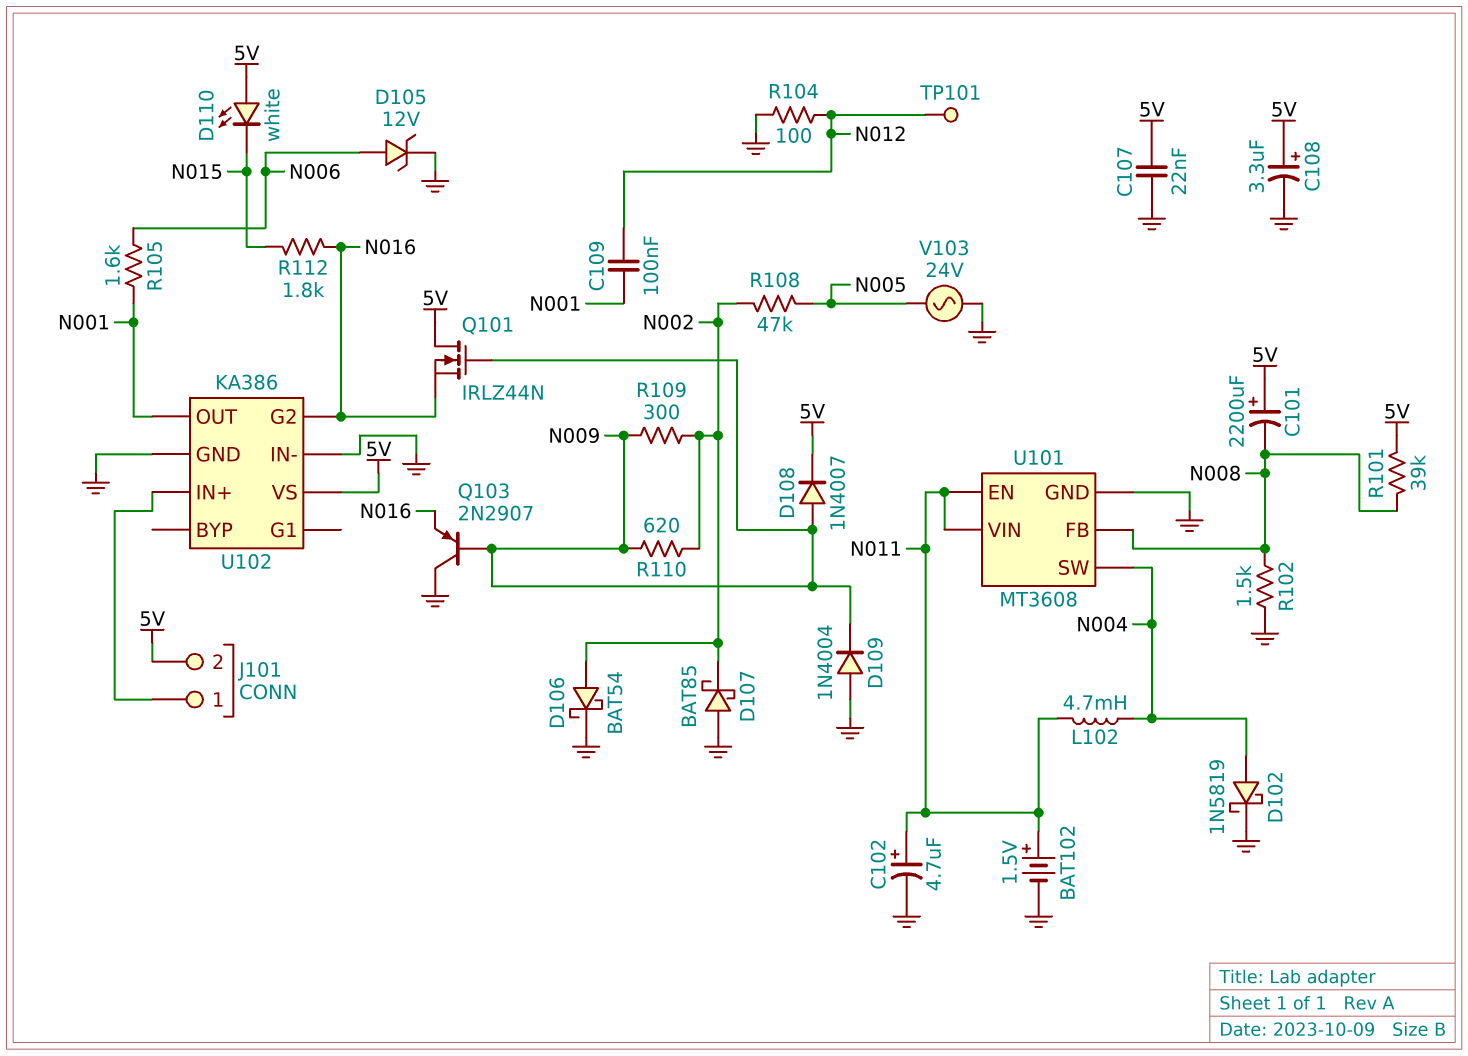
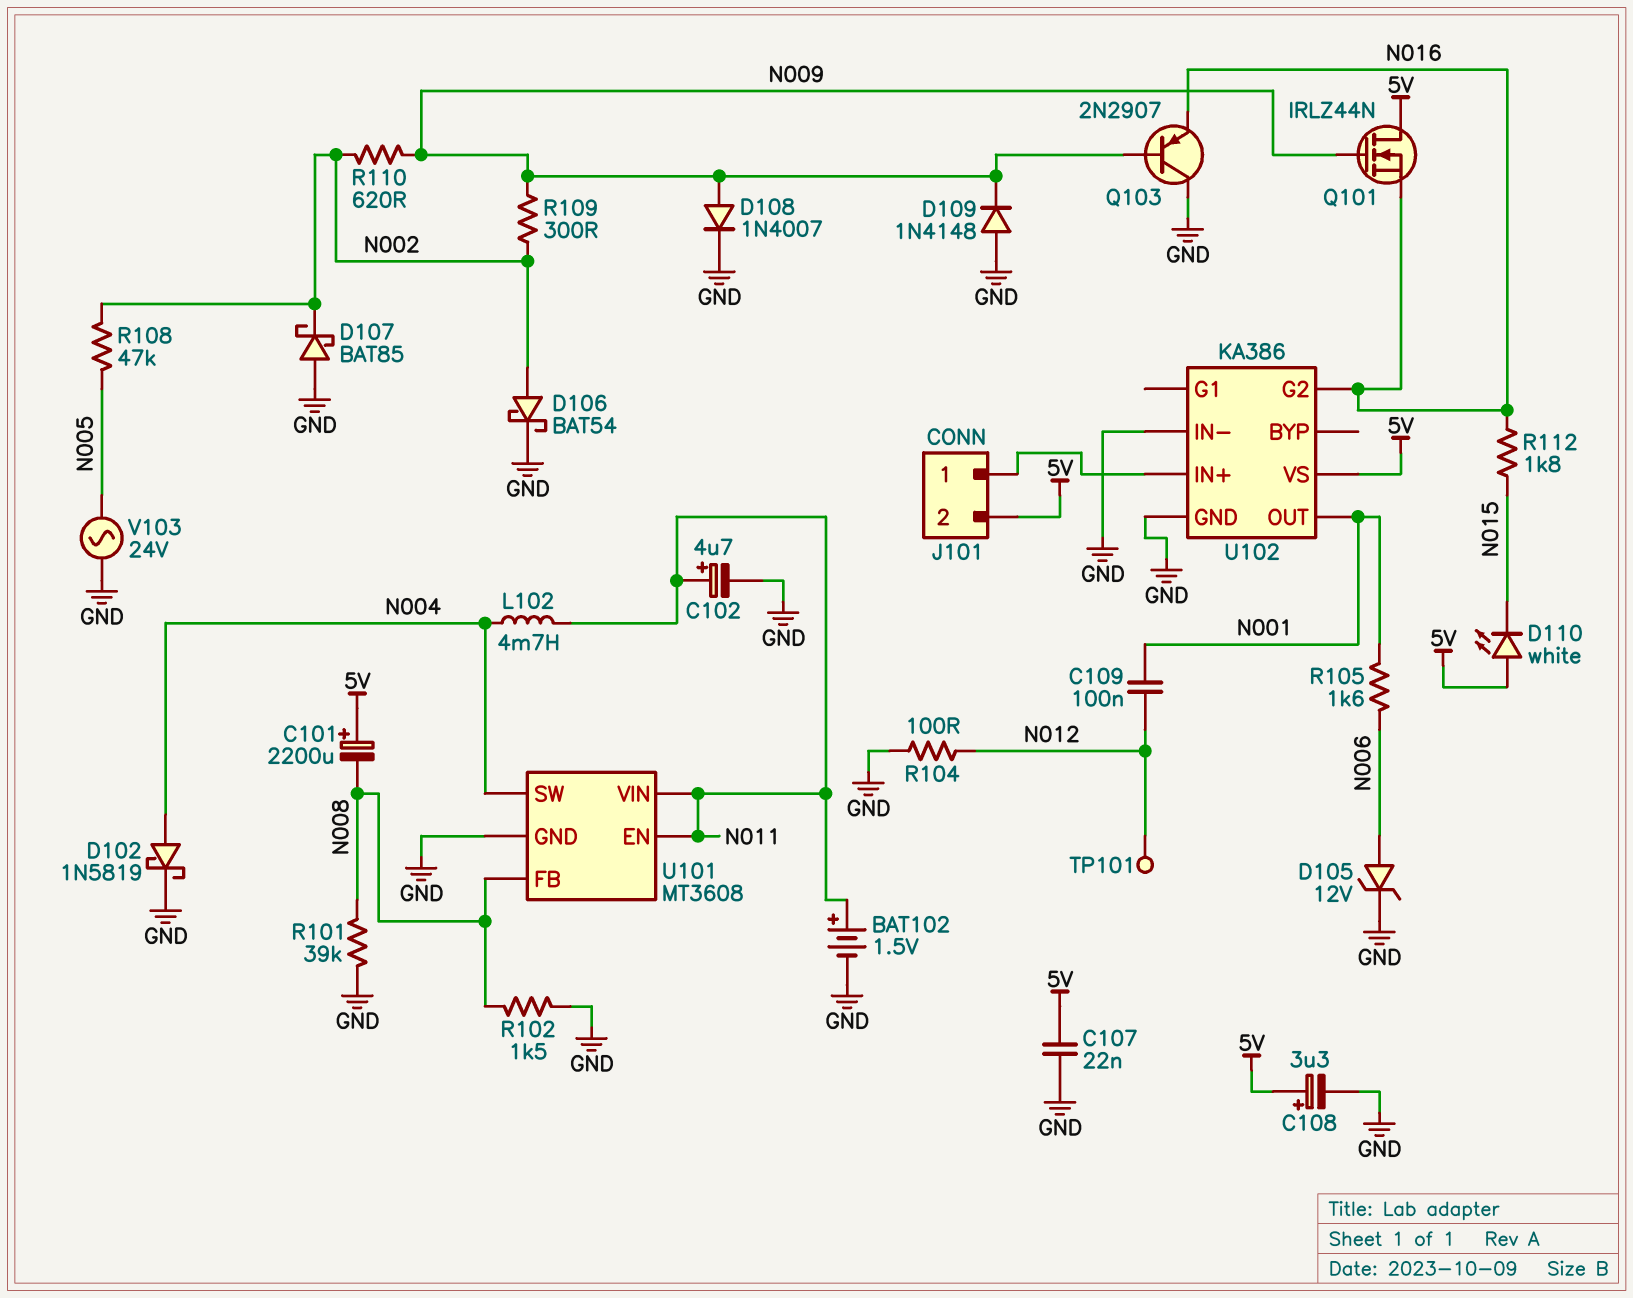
D108: diode 1N4007 (A N009, K 5V) -> diode 1N4007 (A N009, K GND)
D109: diode 1N4004 (A GND, K N009) -> diode 1N4148 (A GND, K N009)
R101: 39k (5V, N008) -> 39k (GND, N008)

